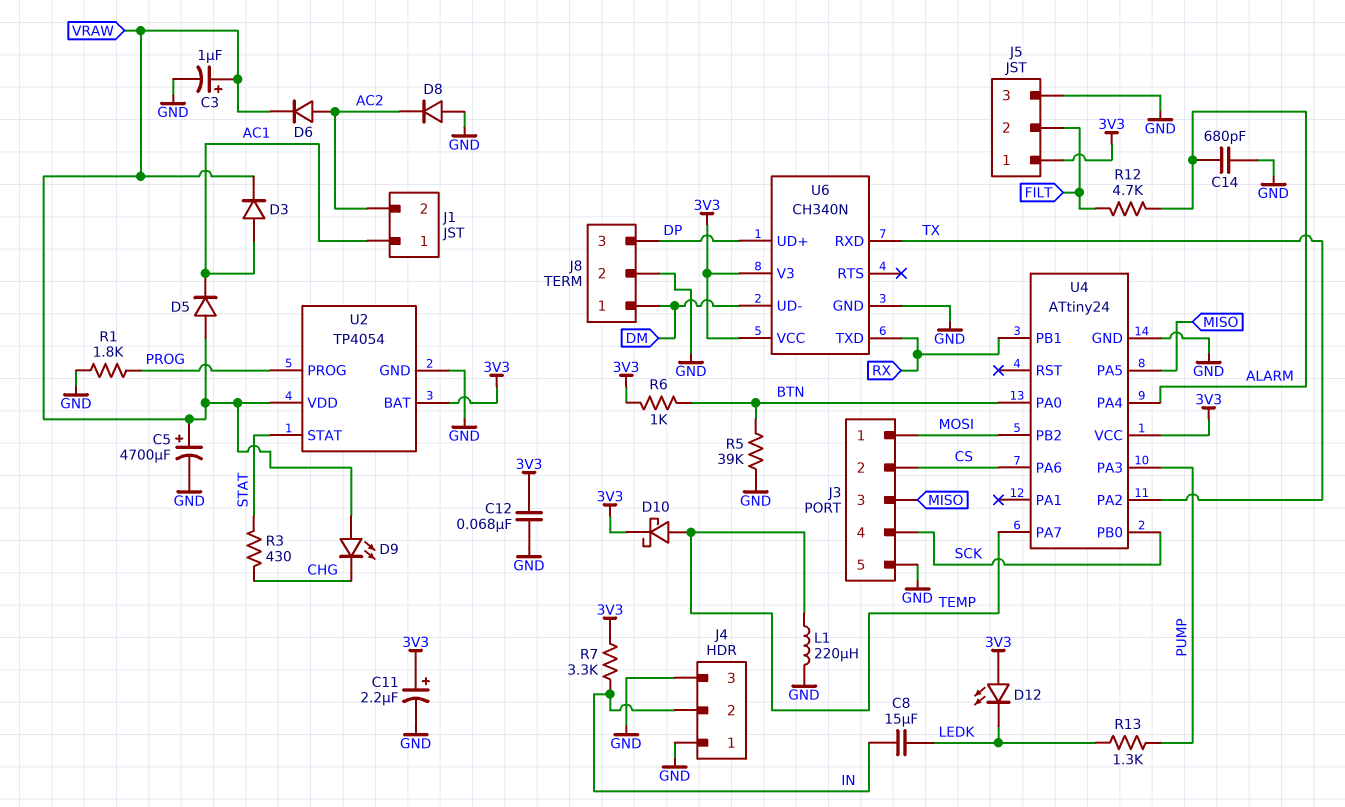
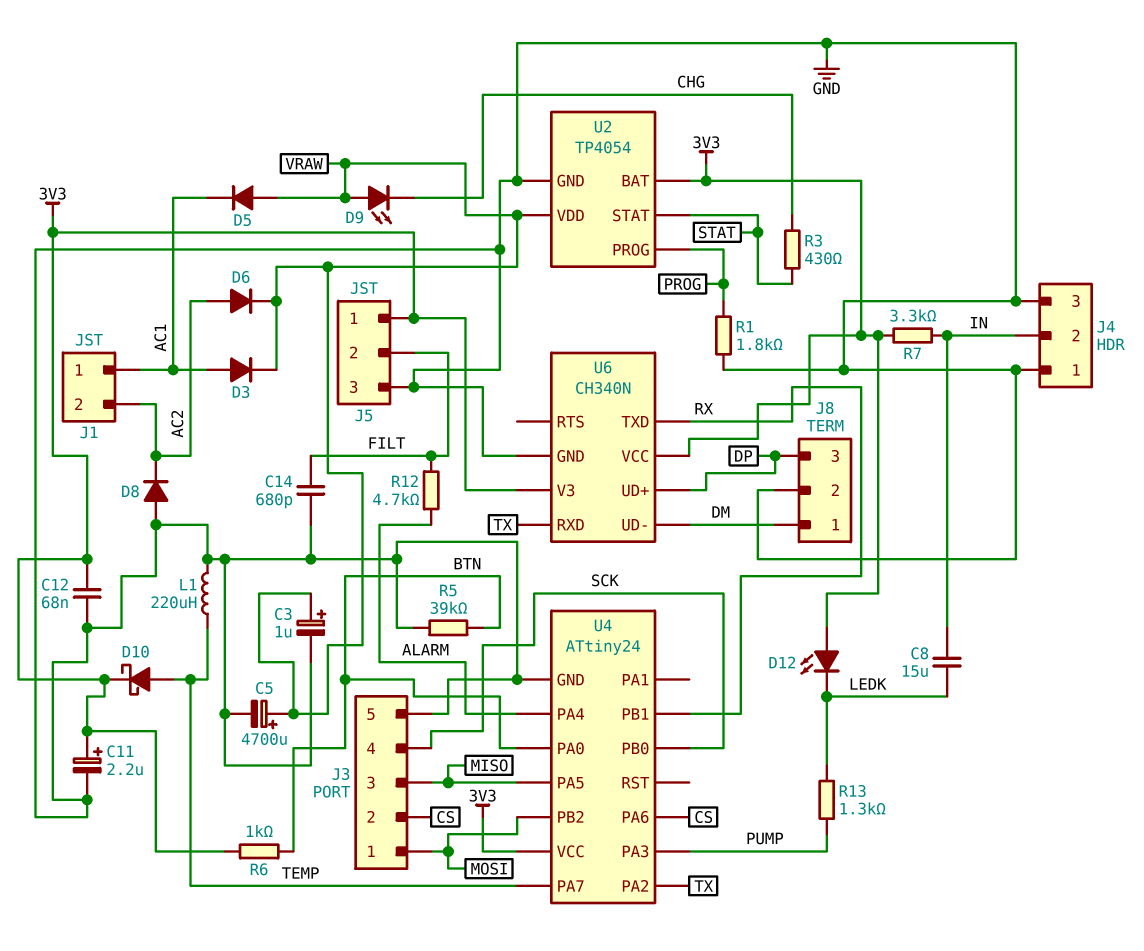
C14: 680pF (ALARM, GND) -> 680pF (FILT, GND)

